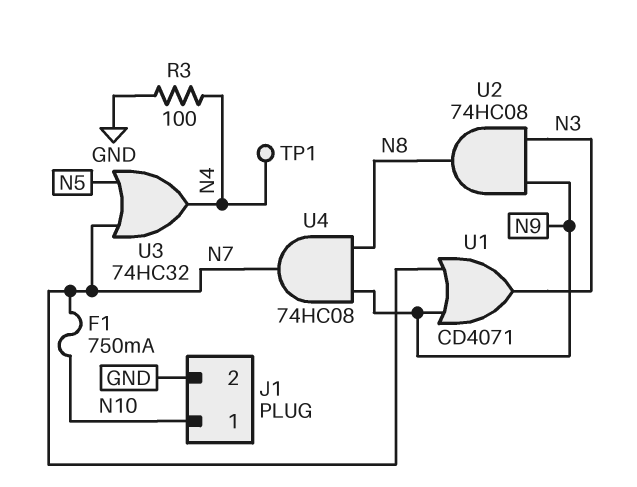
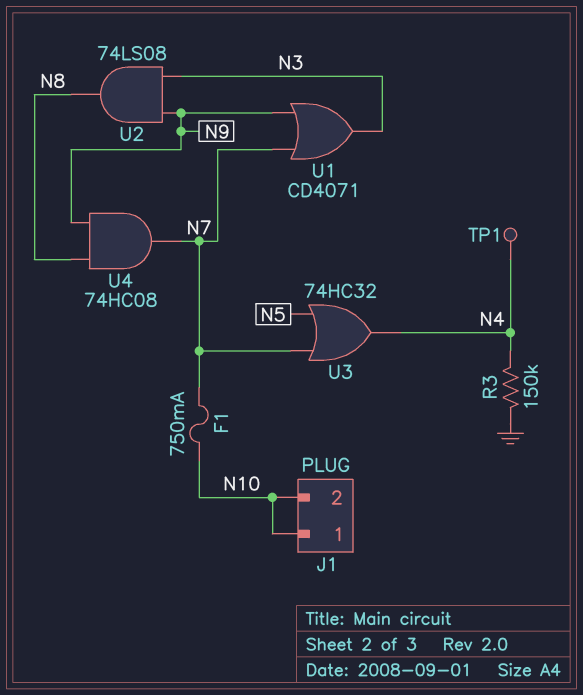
J1 pin 2: GND -> N10
R3: 100 (GND, N4) -> 150k (GND, N4)
U2: AND 74HC08 (in N3, in N9, out N8) -> AND 74LS08 (in N3, in N9, out N8)

